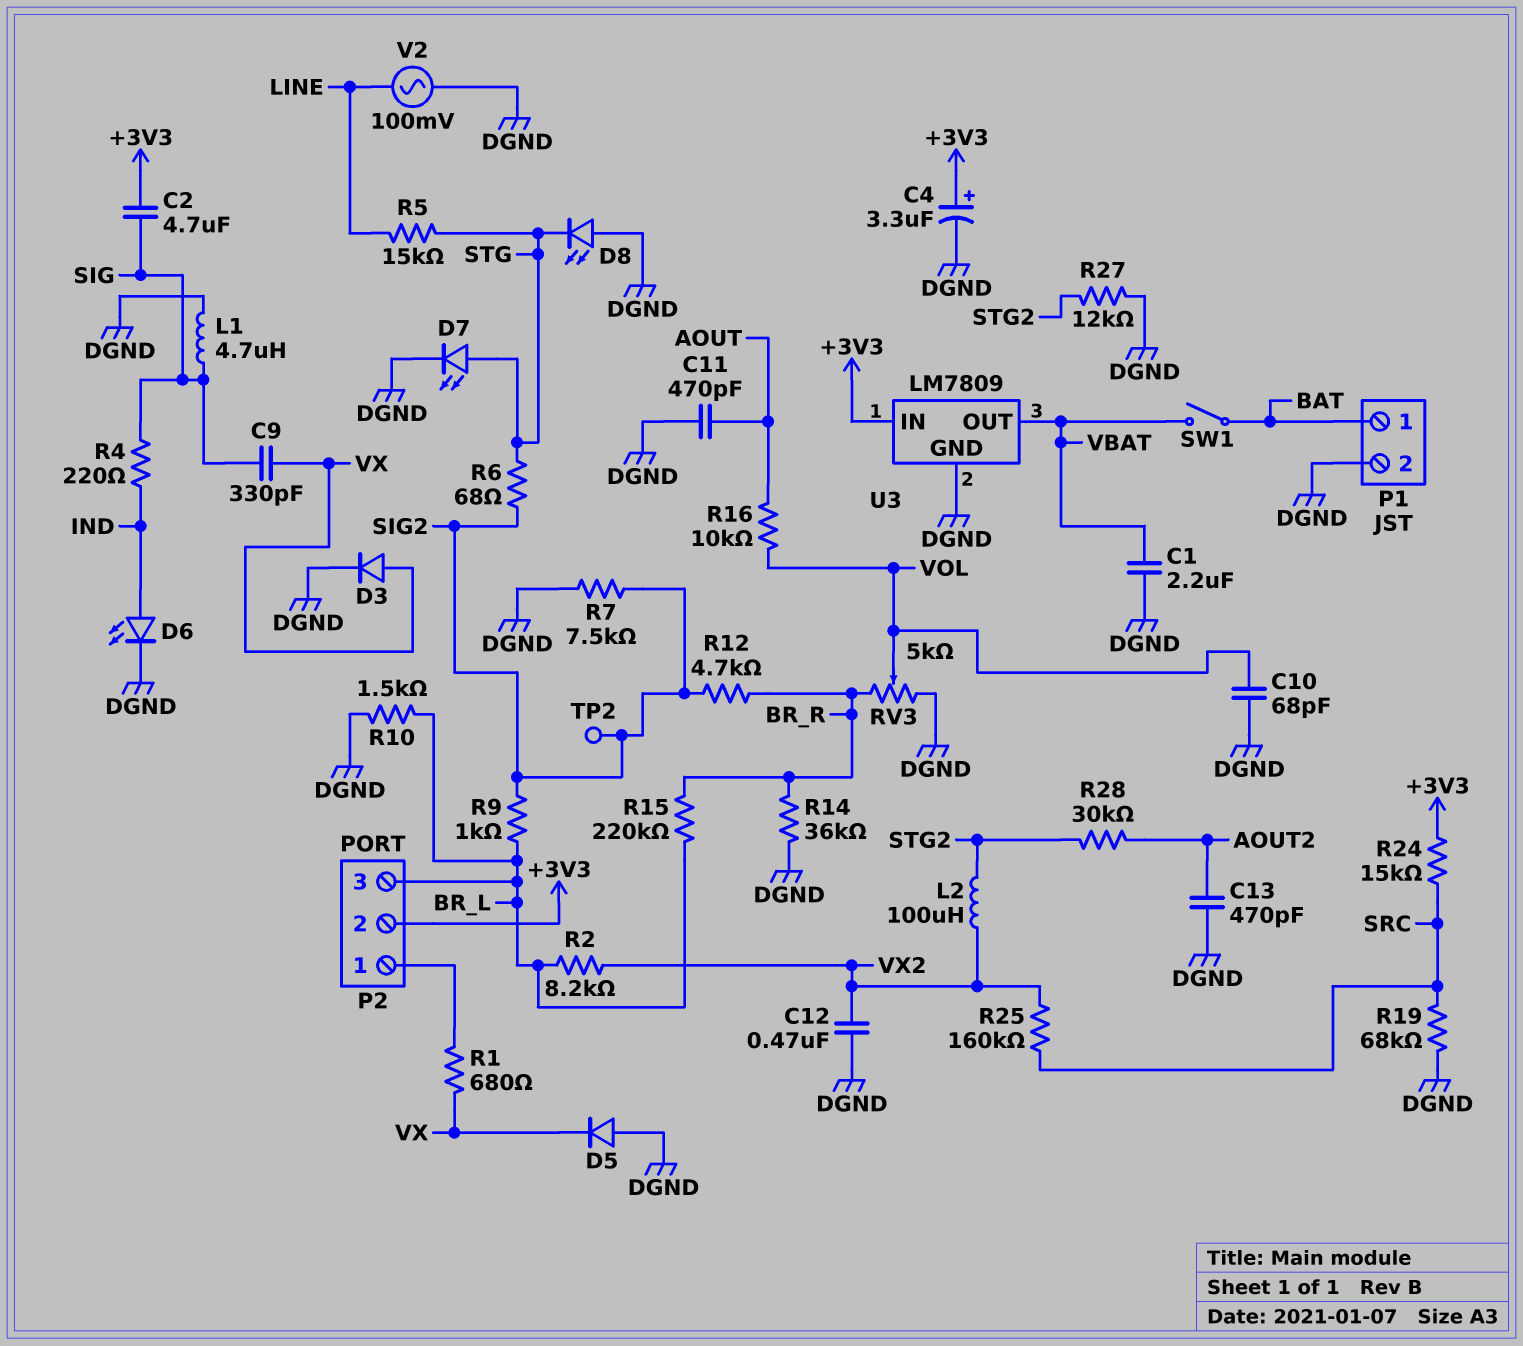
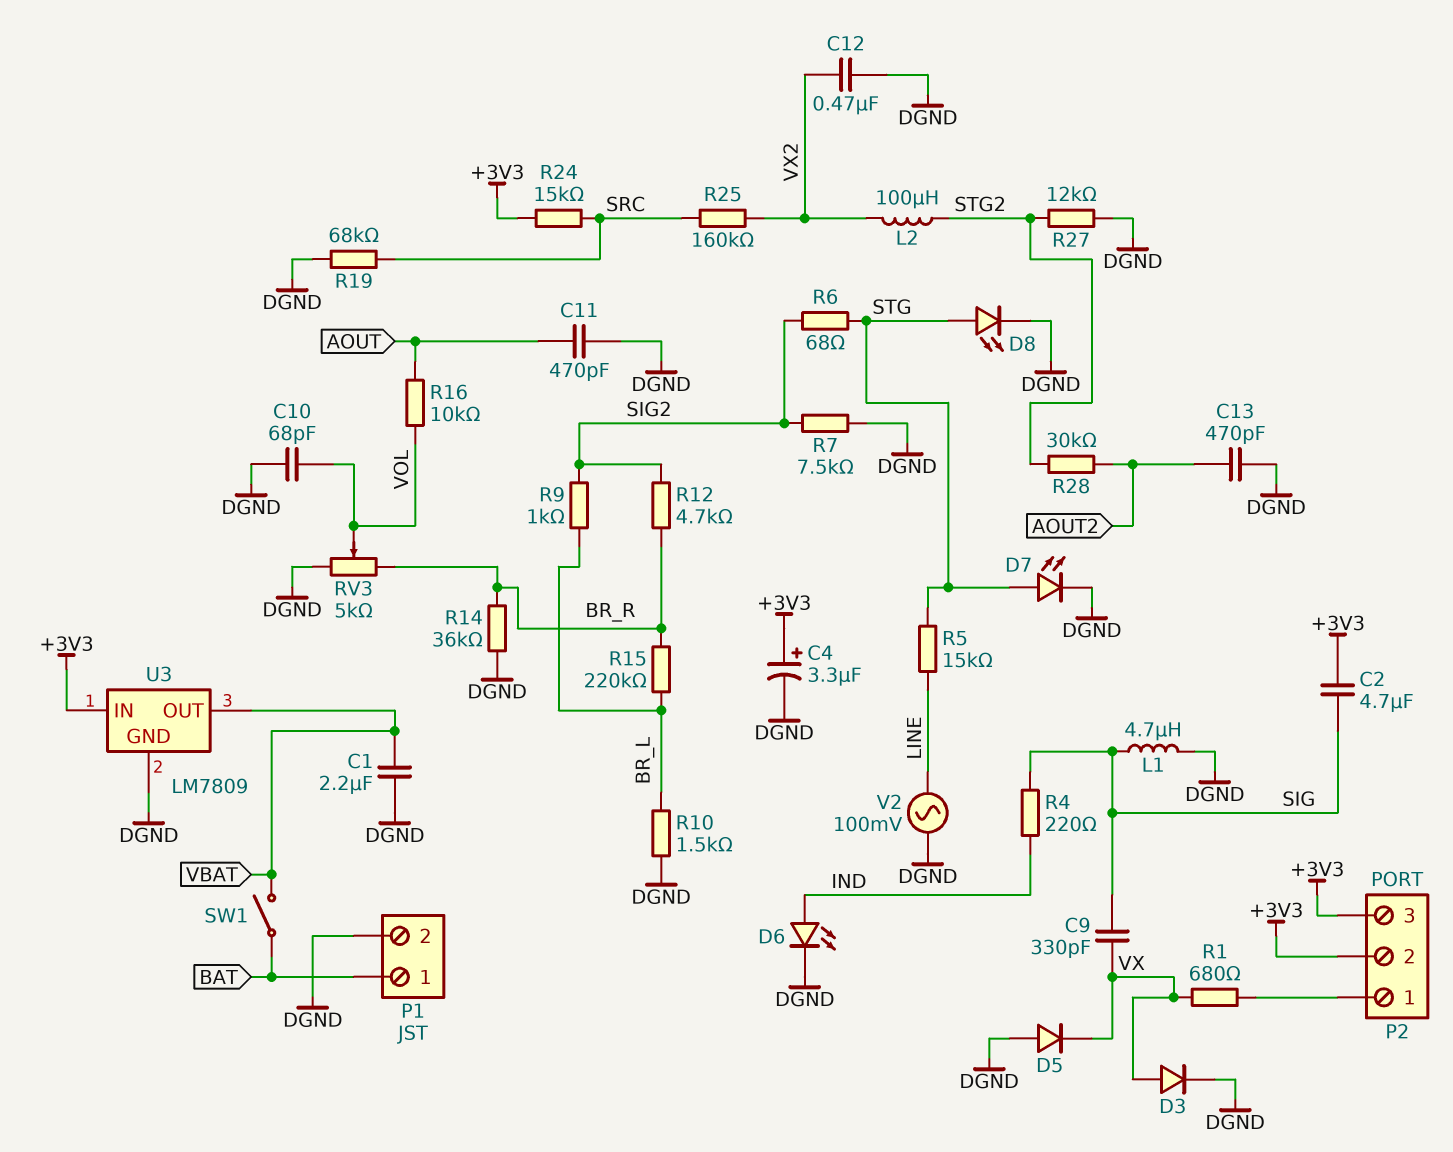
D8: LED (A DGND, K STG) -> LED (A STG, K DGND)
P2 pin 3: BR_L -> +3V3
R2: 8.2k (BR_L, VX2) -> none
TP2: test point (SIG2) -> none

